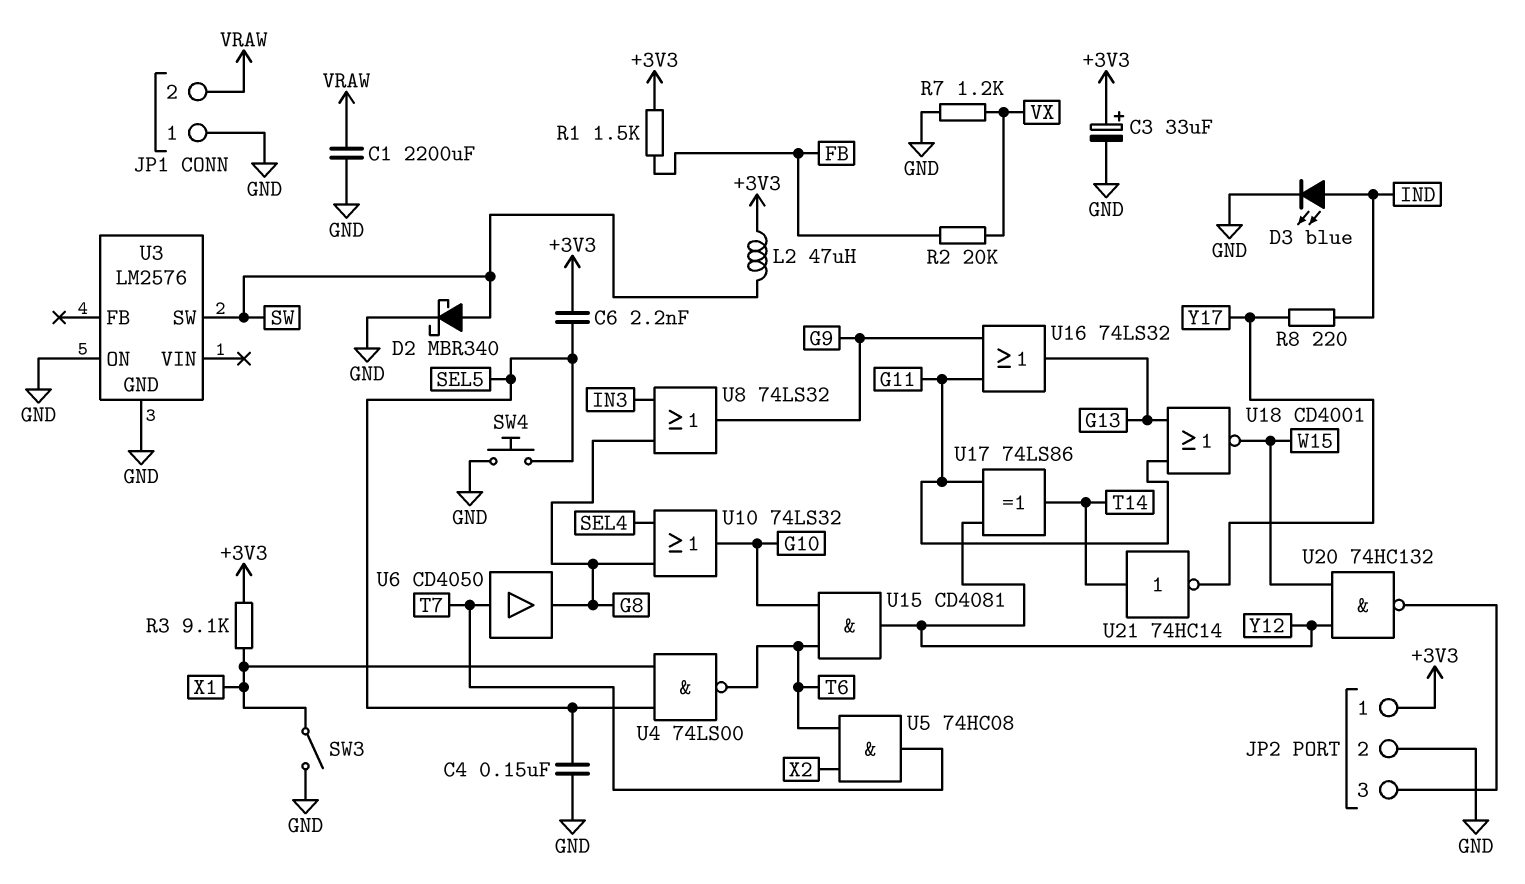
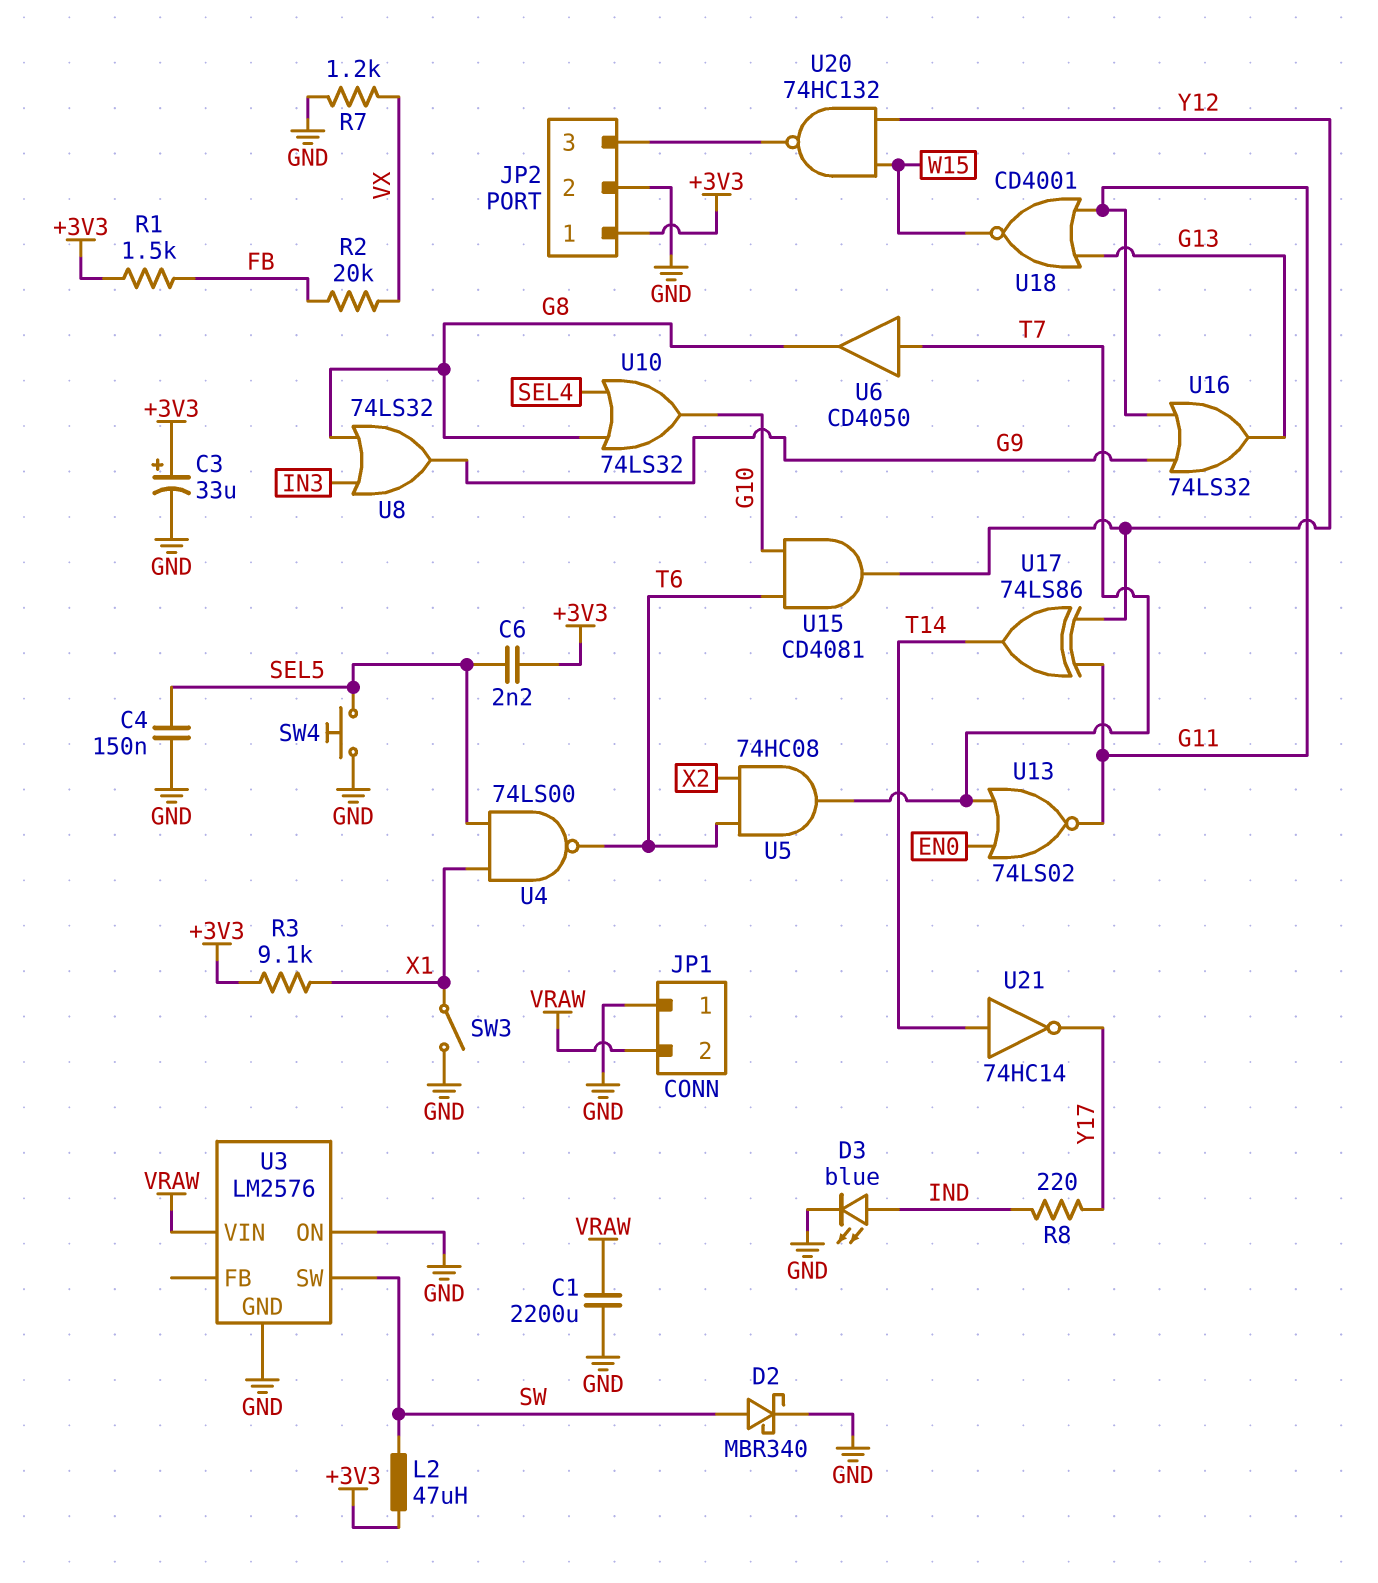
U3 pin VIN: none -> VRAW
U13: none -> NOR 74LS02 (in EN0, in T7, out G11)

